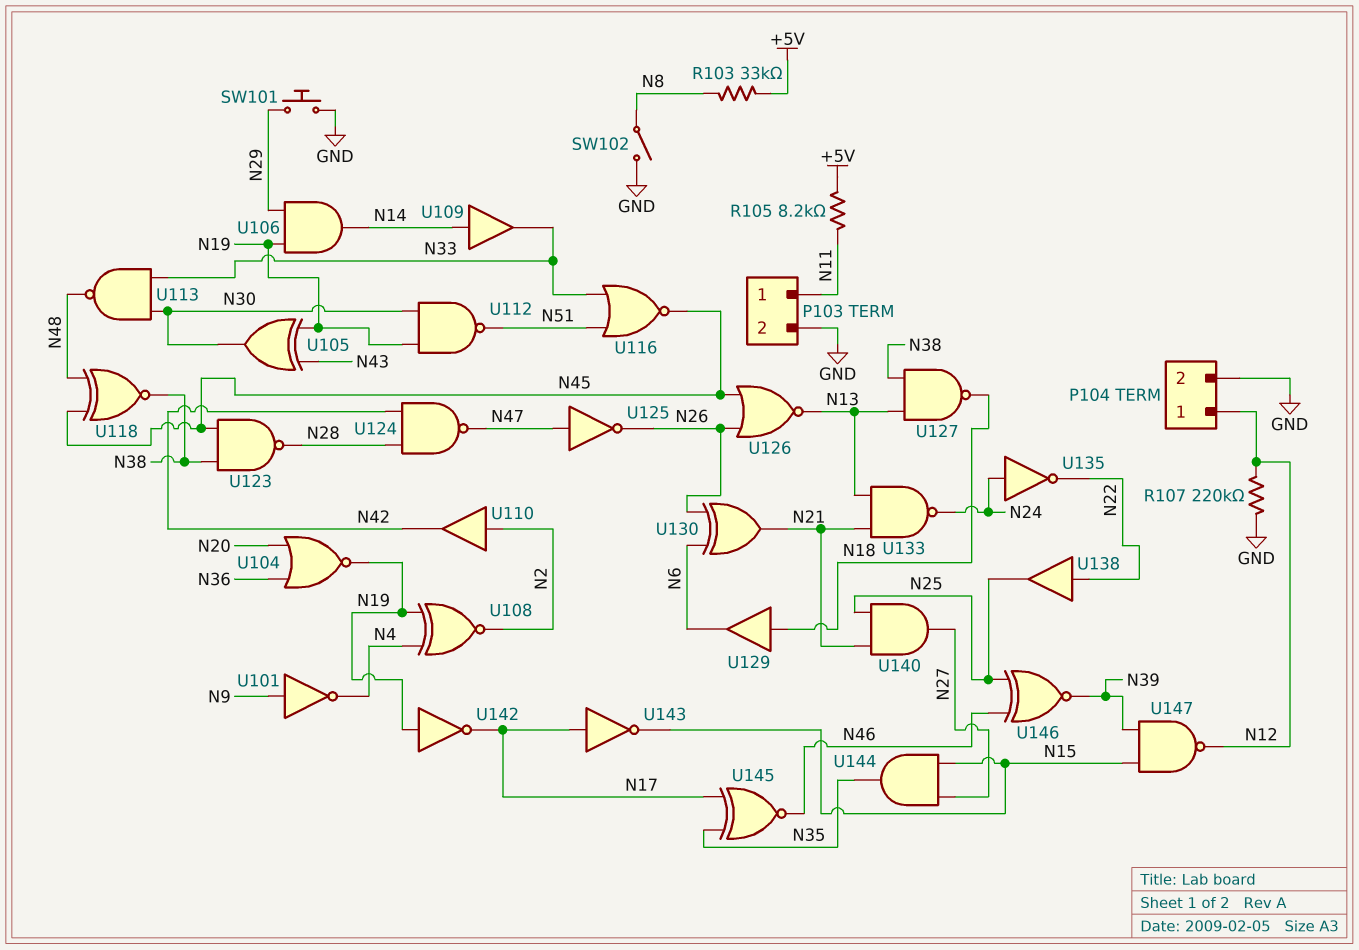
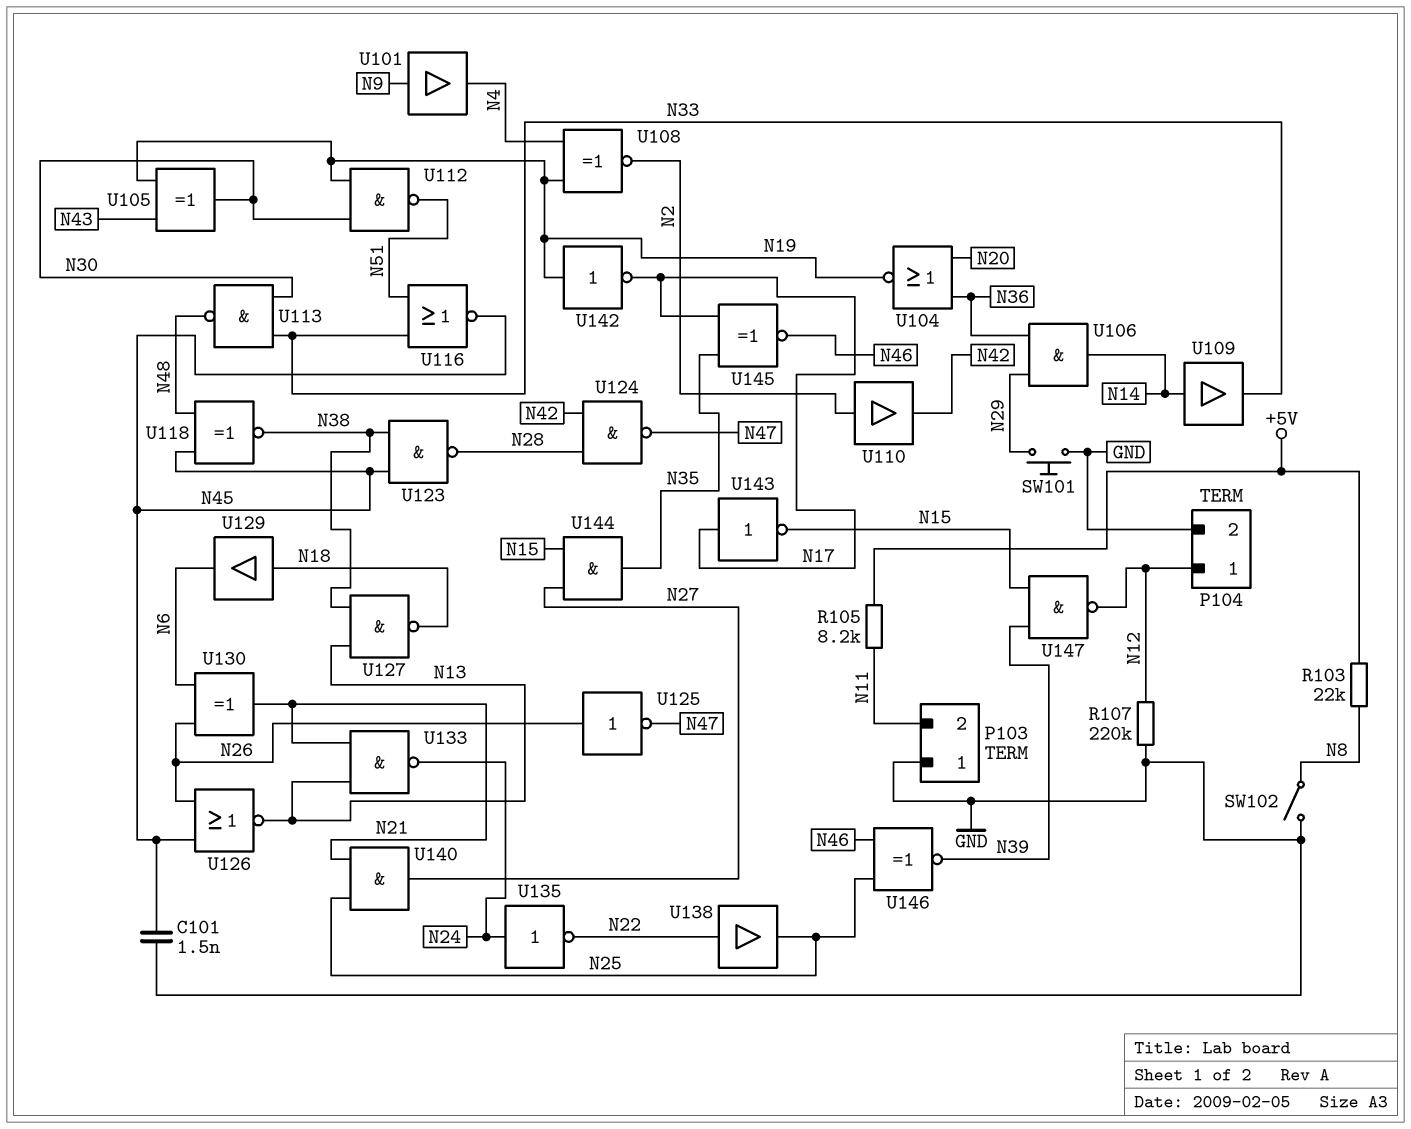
C101: none -> 1.5nF (GND, N45)
P103 pin 1: N11 -> GND
P103 pin 2: GND -> N11
R103: 33k (+5V, N8) -> 22k (+5V, N8)
U101: NOT (in N9, out N4) -> buffer (in N9, out N4)
U106: AND (in N19, in N29, out N14) -> AND (in N29, in N36, out N14)
U125: NOT (in N47, out N26) -> NOT (in N26, out N47)

